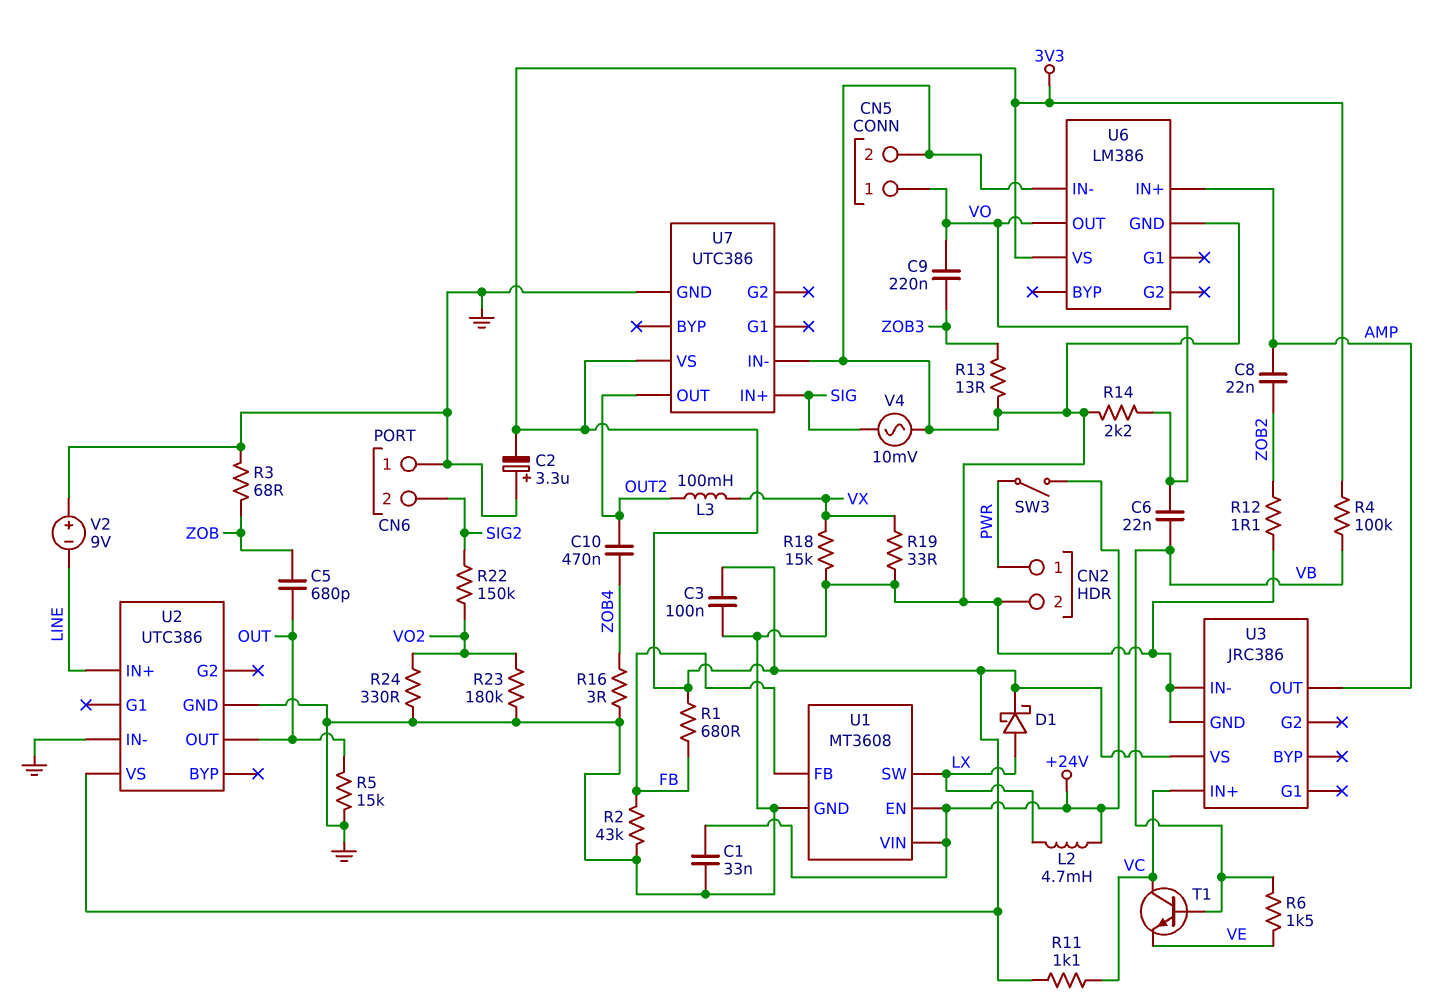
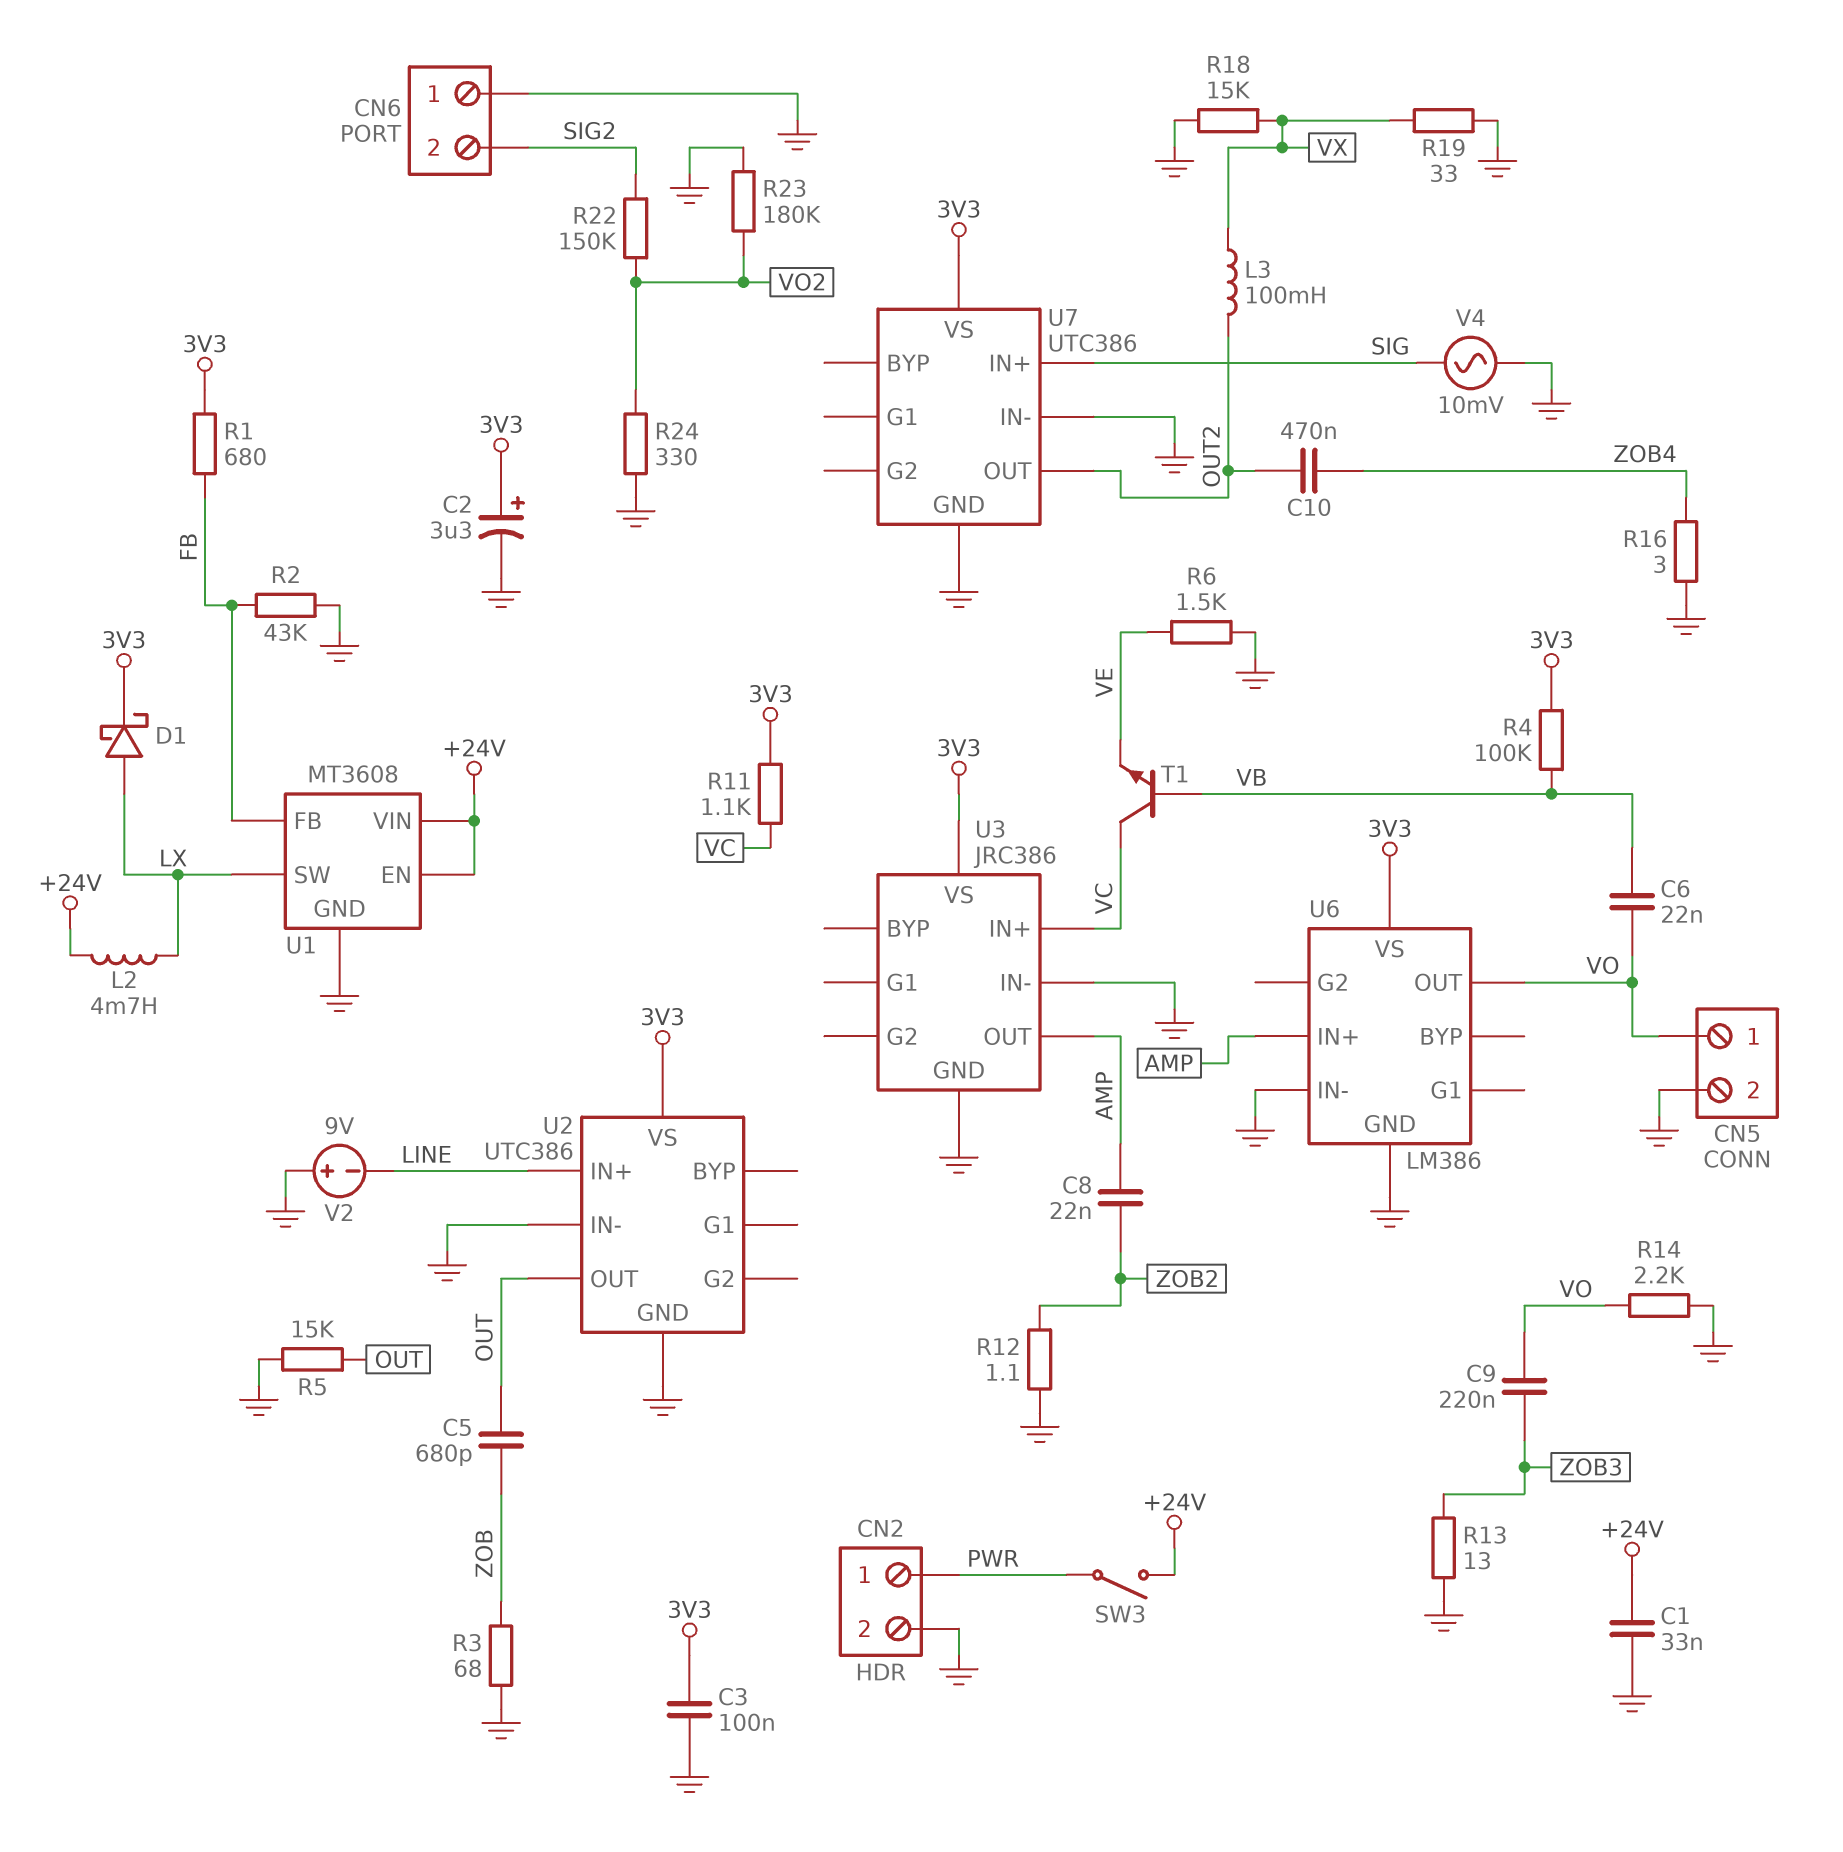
C2: 3.3uF (plus GND, minus 3V3) -> 3.3uF (plus 3V3, minus GND)
R6: 1.5k (VB, VE) -> 1.5k (GND, VE)

